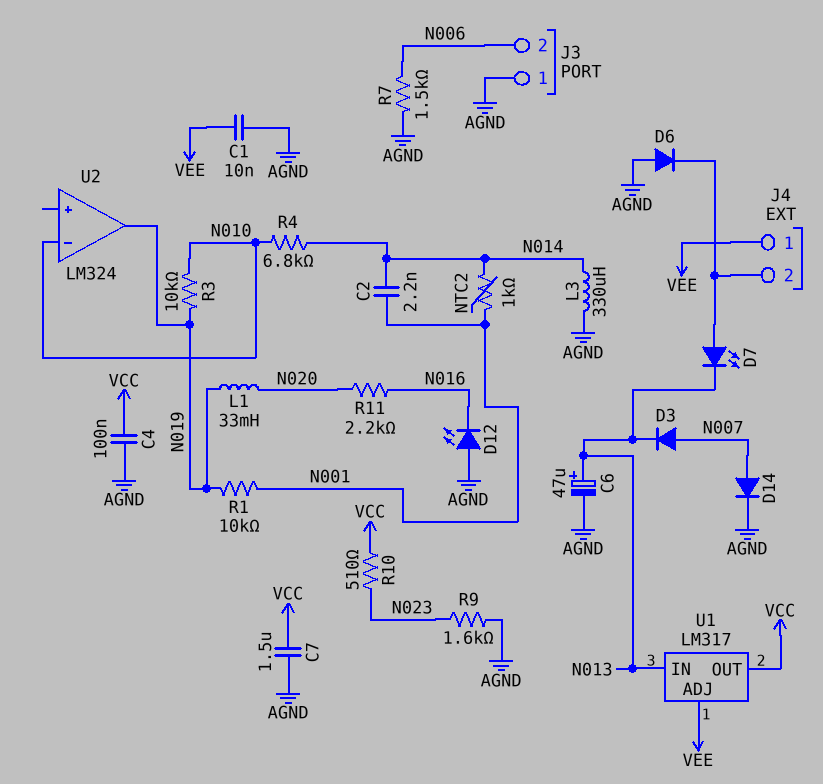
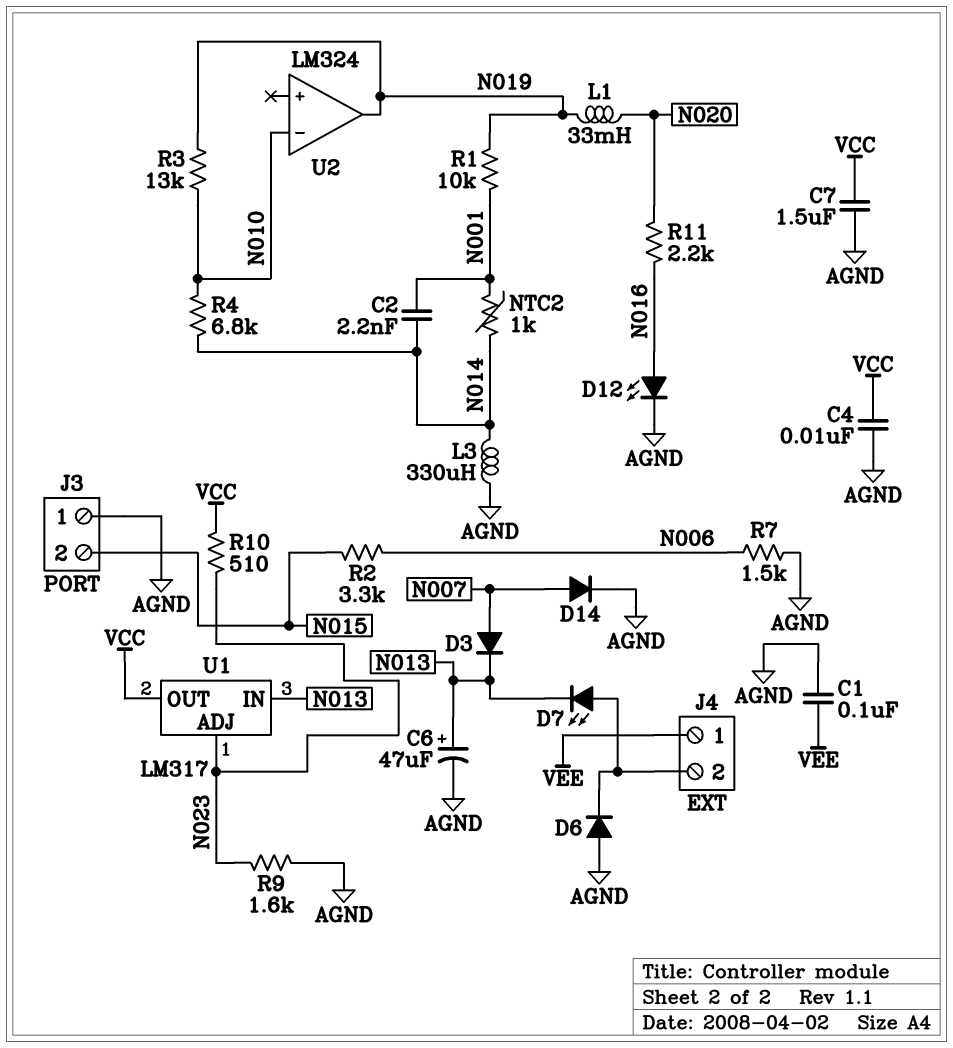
C1: 10nF (AGND, VEE) -> 100nF (AGND, VEE)
C4: 100nF (AGND, VCC) -> 10nF (AGND, VCC)
D12: LED (A AGND, K N016) -> LED (A N016, K AGND)
J3 pin 2: N006 -> N015
R2: none -> 3.3k (N006, N015)
R3: 10k (N010, N019) -> 13k (N010, N019)
U1 pin ADJ: VEE -> N023

